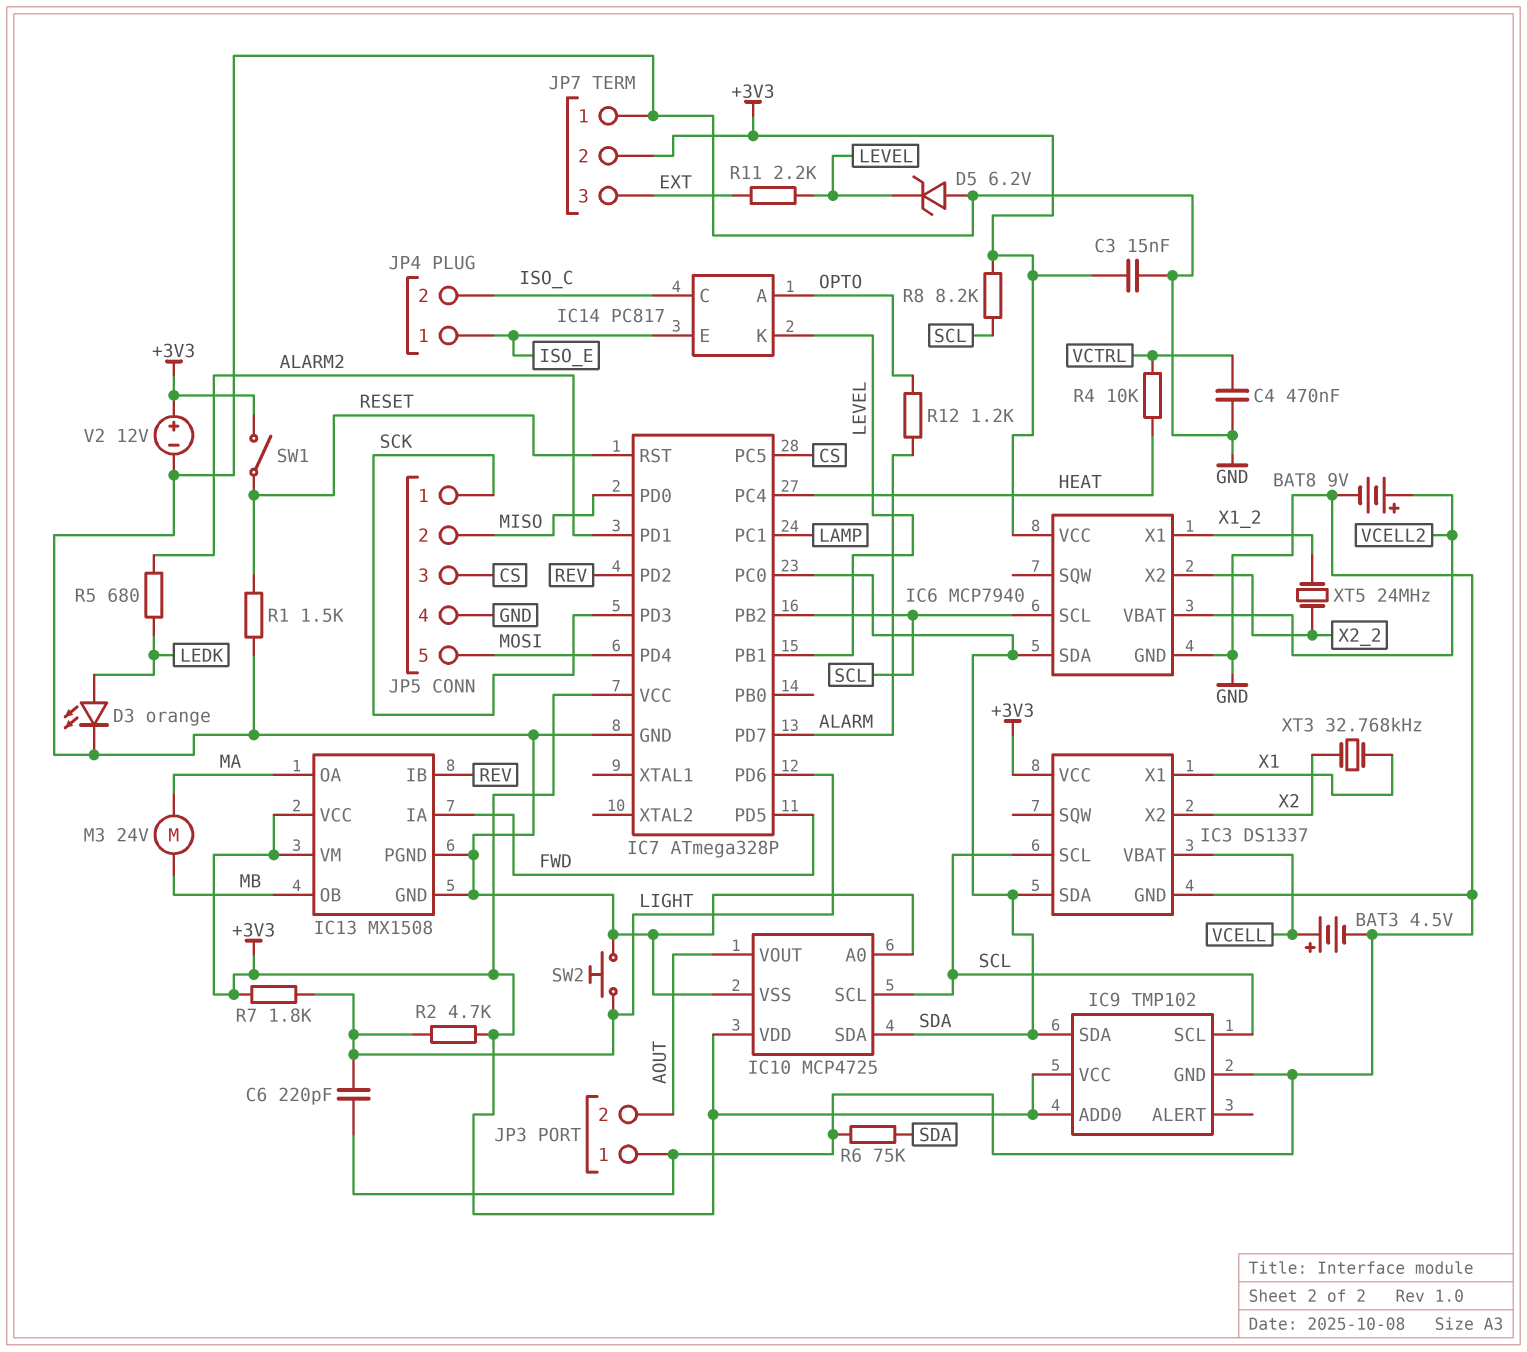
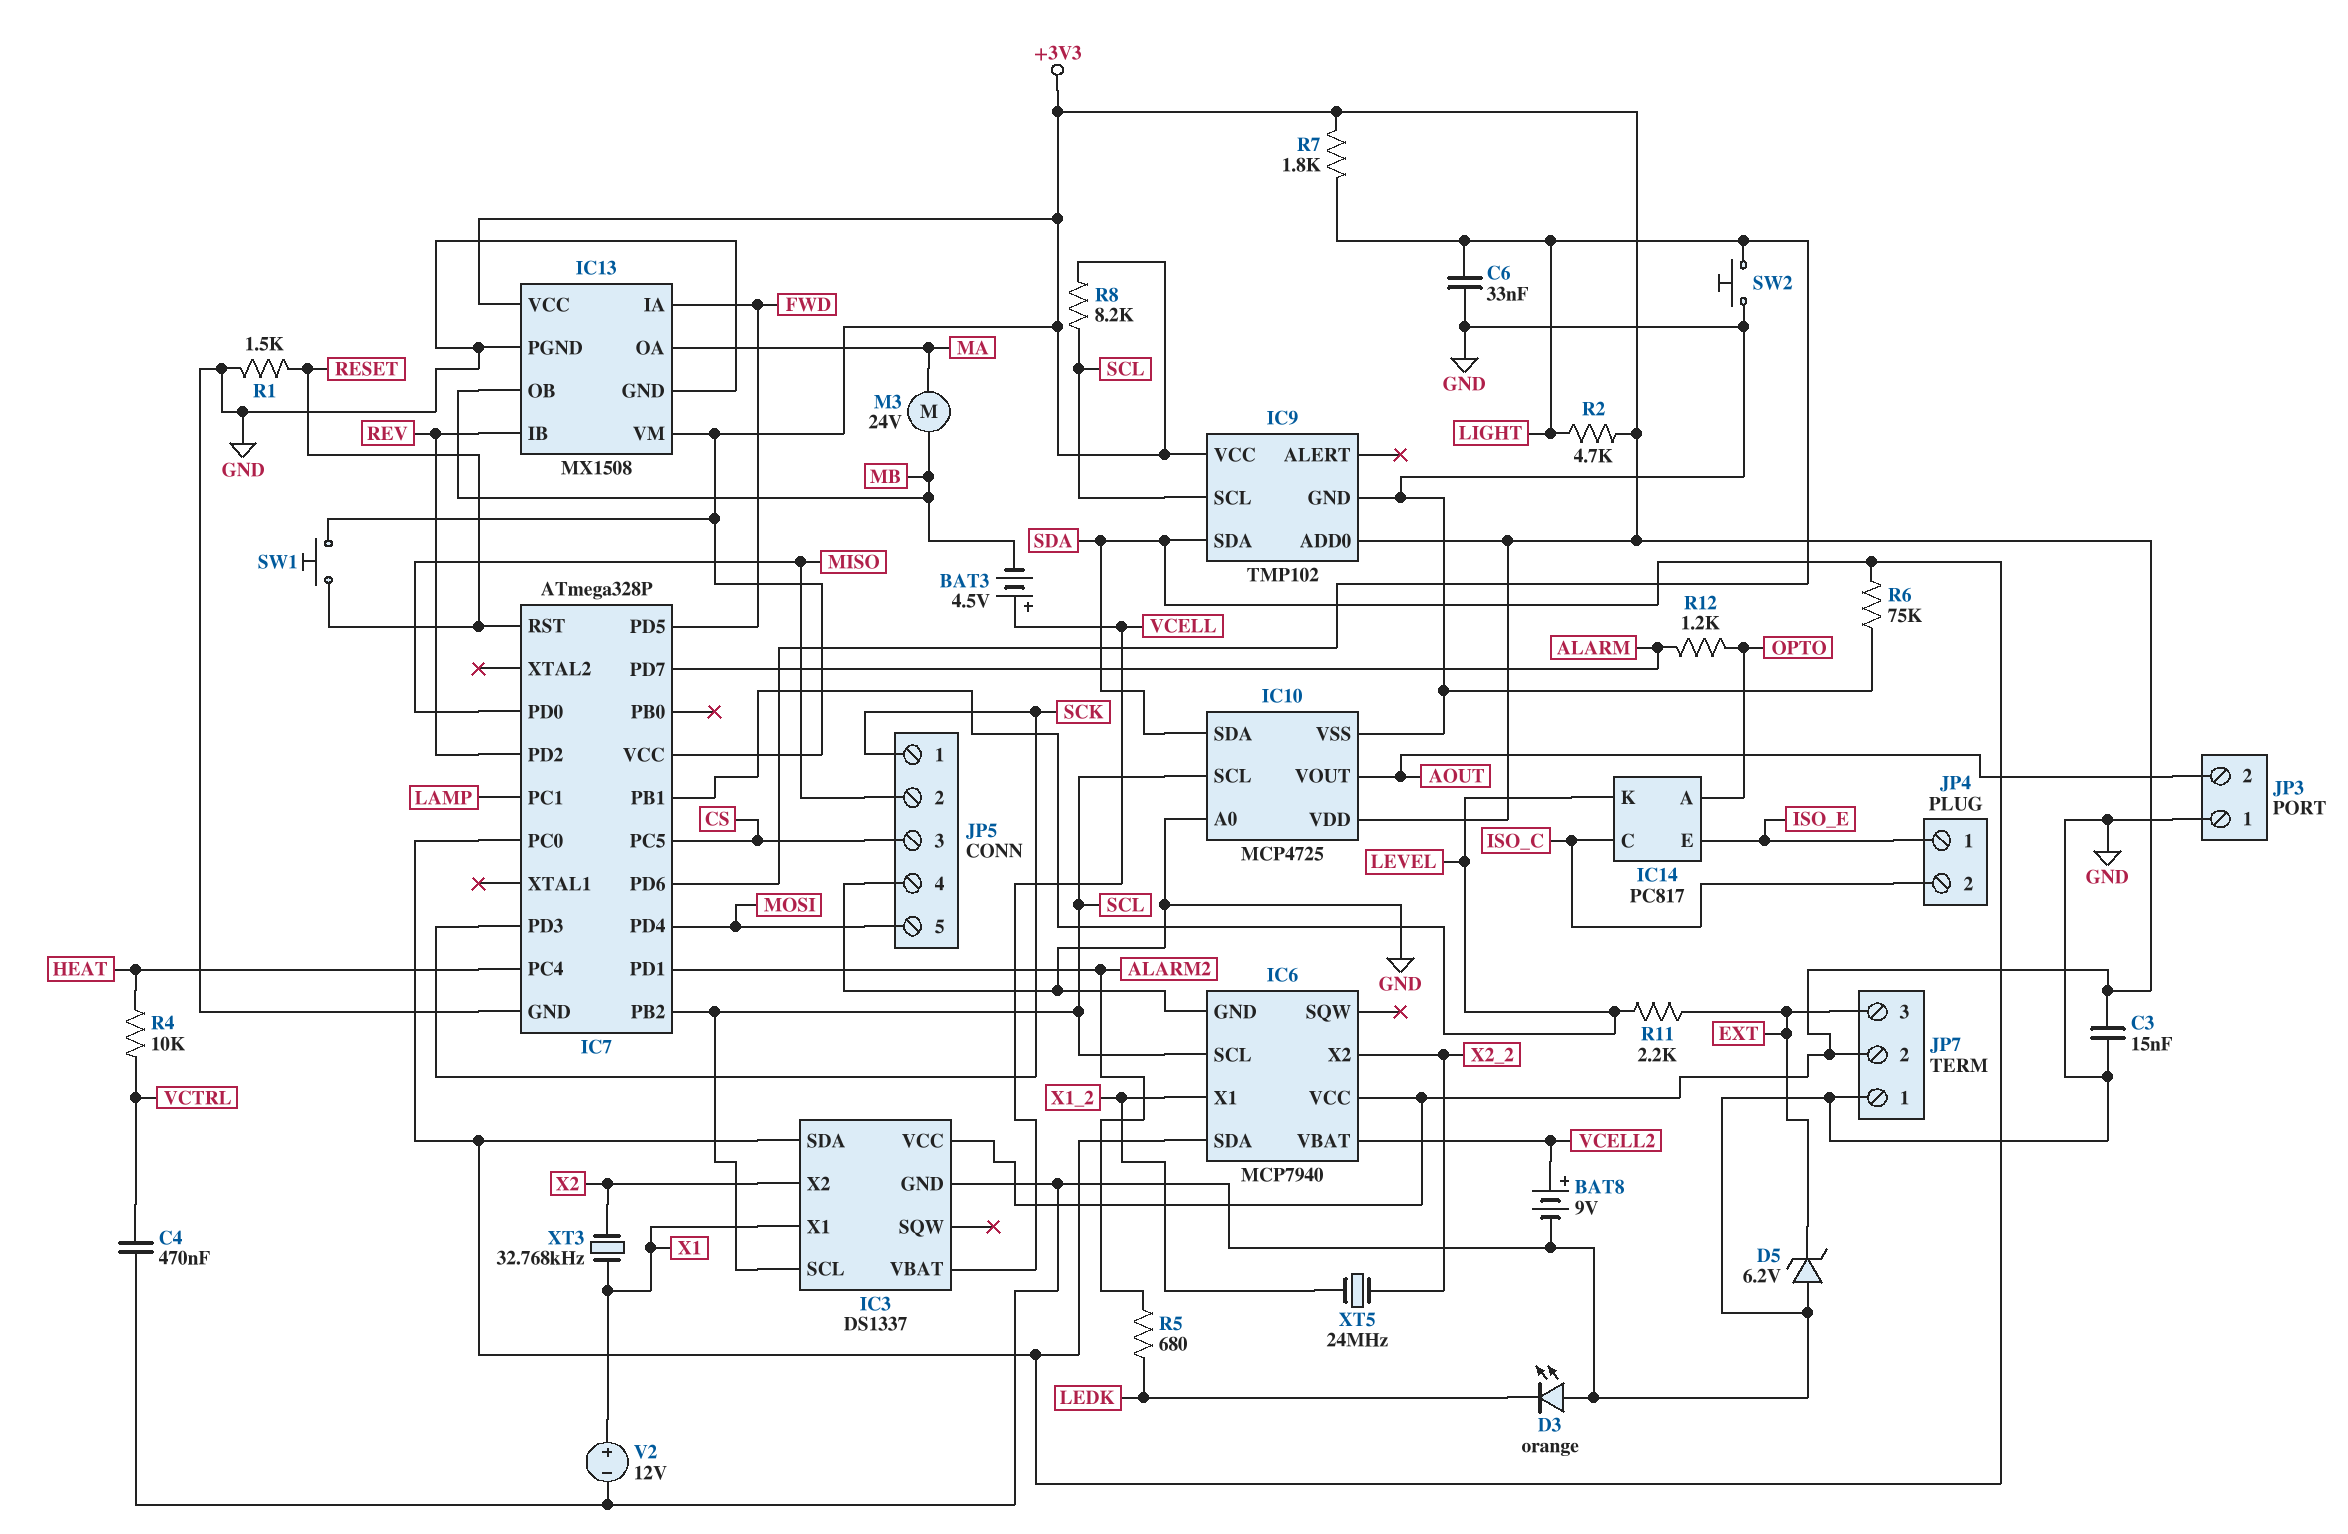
BAT3: 4.5V (plus VCELL, minus GND) -> 4.5V (plus VCELL, minus MB)
C6: 220pF (GND, LIGHT) -> 33nF (GND, LIGHT)
D3: LED orange (A LEDK, K GND) -> LED orange (A GND, K LEDK)
D5: zener 6.2V (A GND, K LEVEL) -> zener 6.2V (A GND, K EXT)
SW1: switch (+3V3, RESET) -> button (+3V3, RESET)
V2: 12V (plus +3V3, minus GND) -> 12V (plus X1, minus GND)

